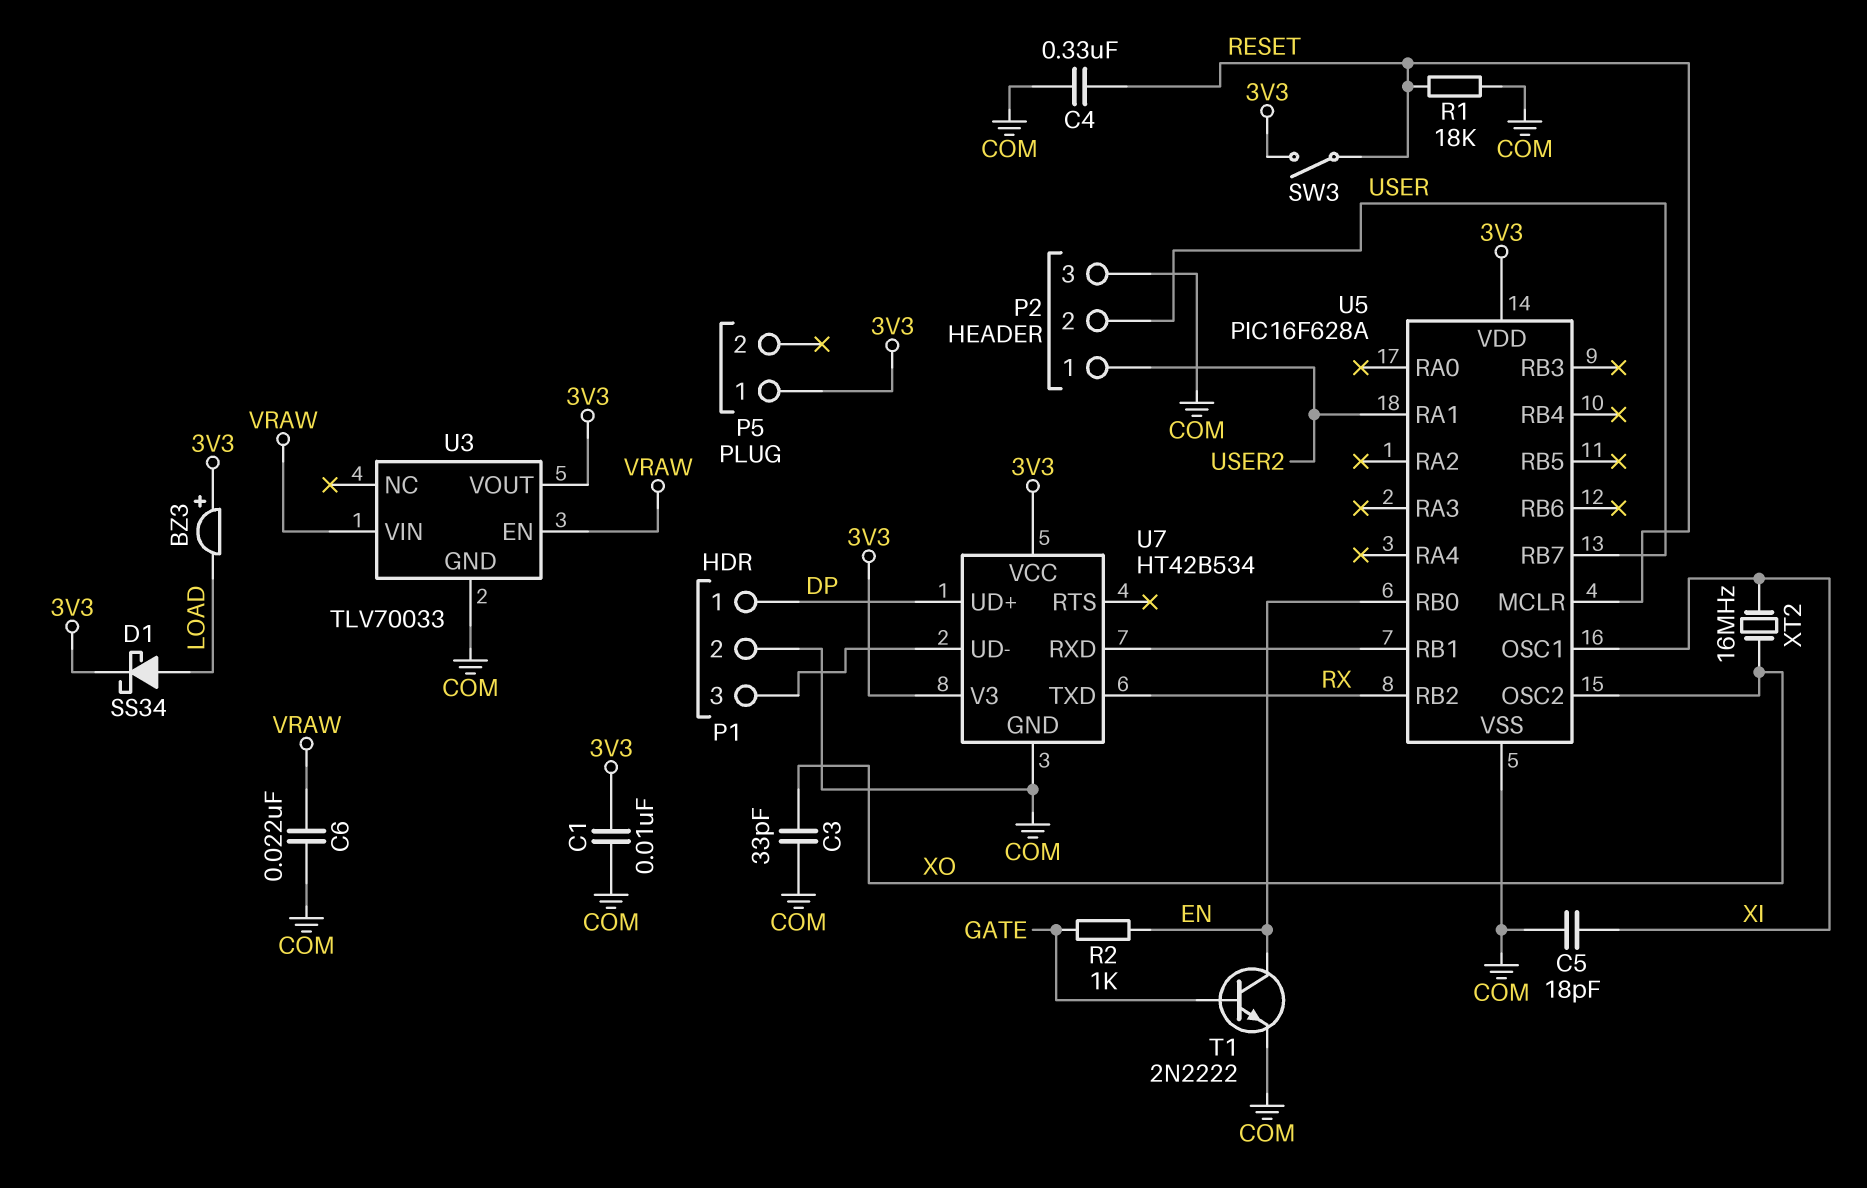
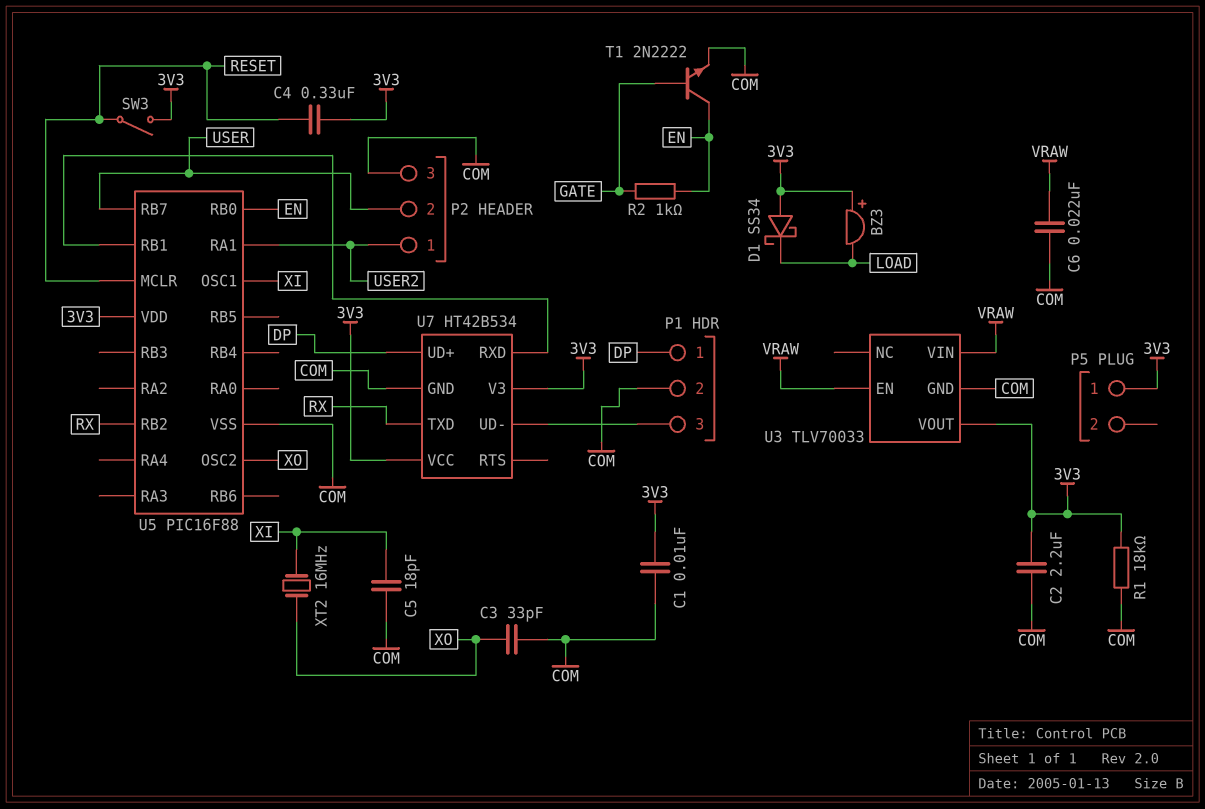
C2: none -> 2.2uF (3V3, COM)
C4: 330nF (COM, RESET) -> 330nF (3V3, RESET)
D1: schottky SS34 (A LOAD, K 3V3) -> schottky SS34 (A 3V3, K LOAD)
R1: 18k (COM, RESET) -> 18k (3V3, COM)
U5: PIC16F628A -> PIC16F88

